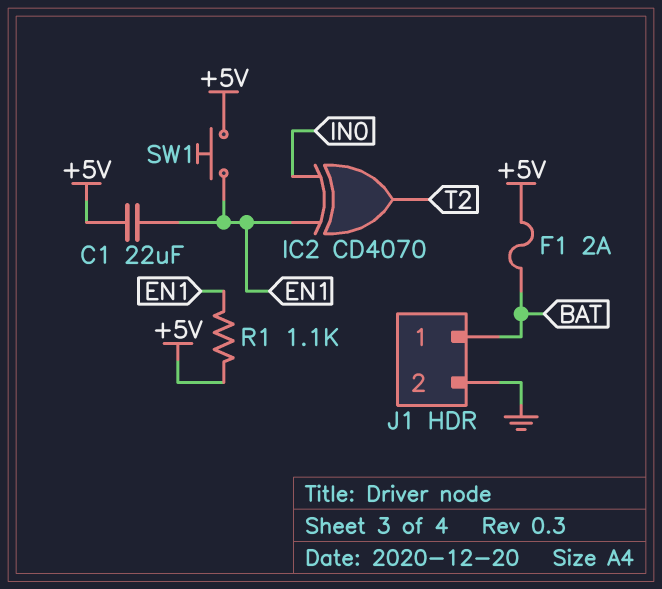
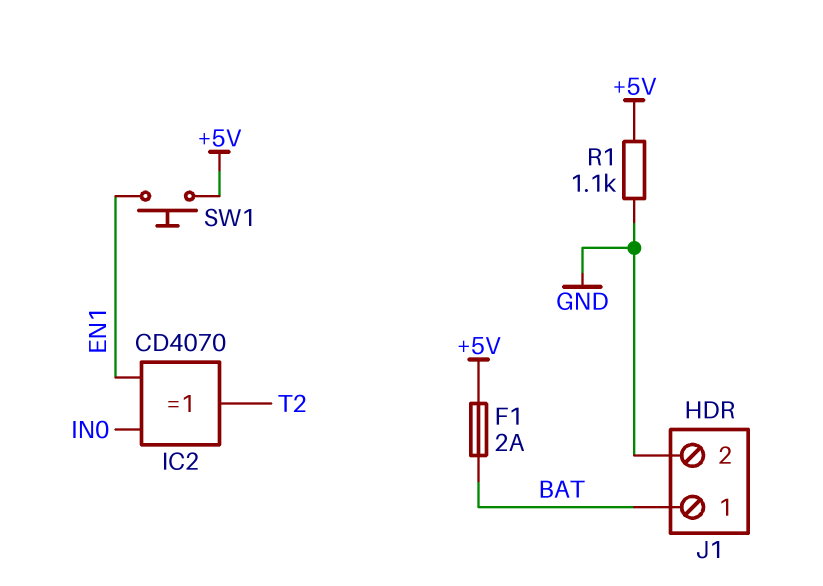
C1: 22uF (+5V, EN1) -> none
R1: 1.1k (+5V, EN1) -> 1.1k (+5V, GND)

